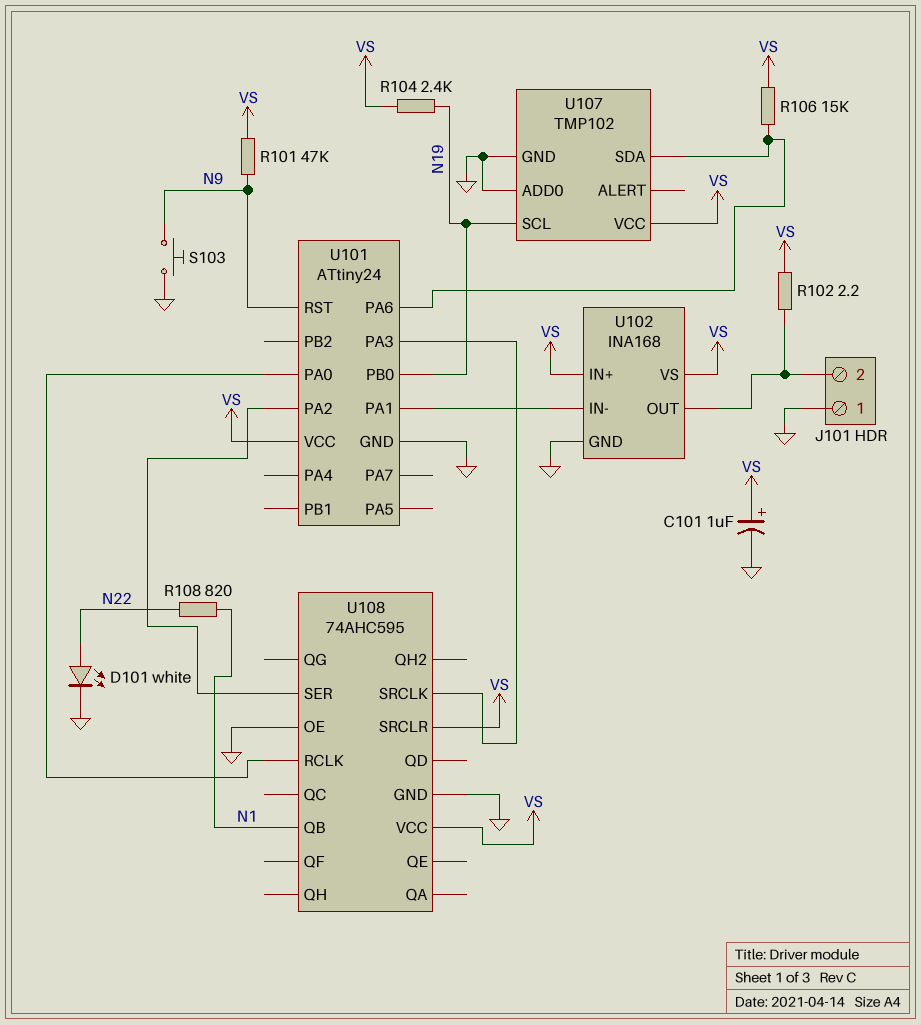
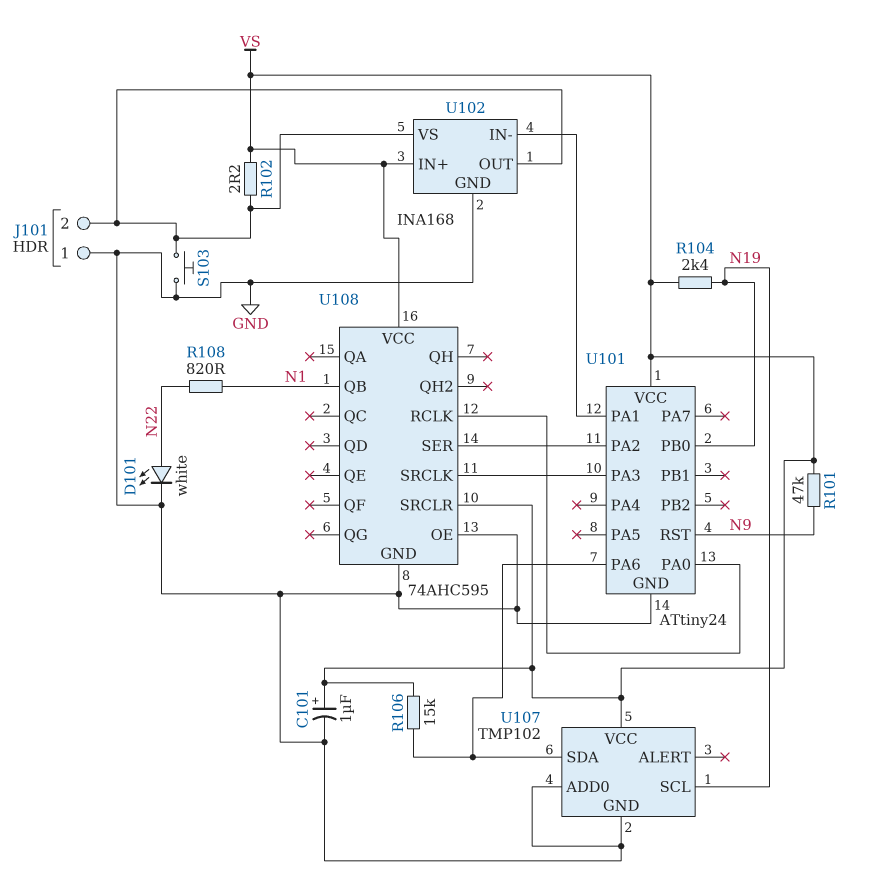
S103: button (GND, N9) -> button (GND, J101/2)
U102 pin VS: VS -> J101/2

